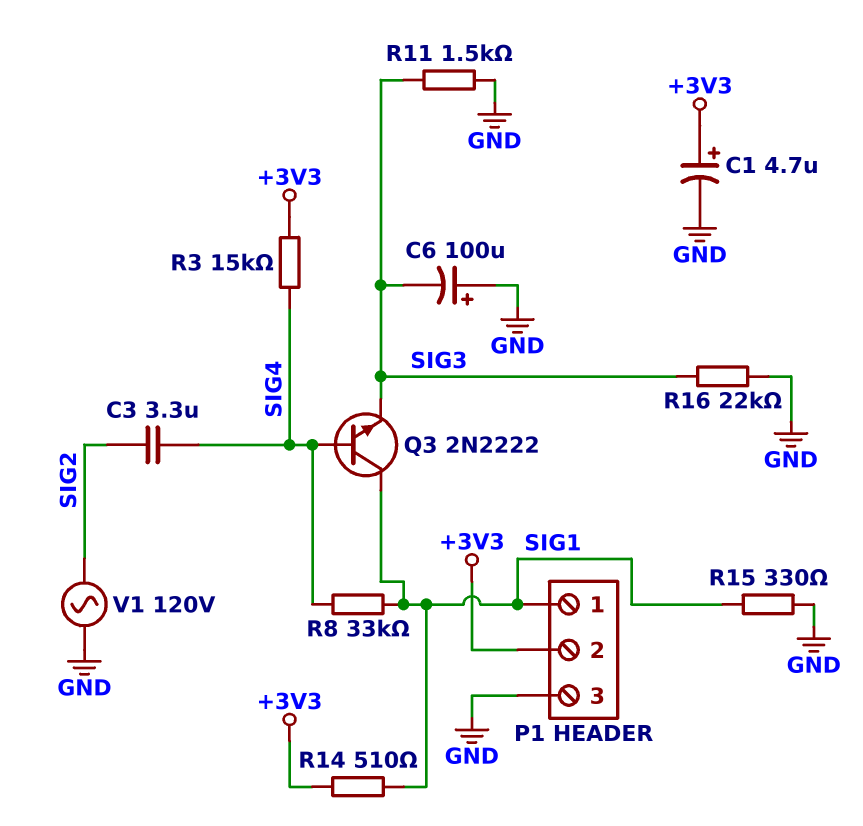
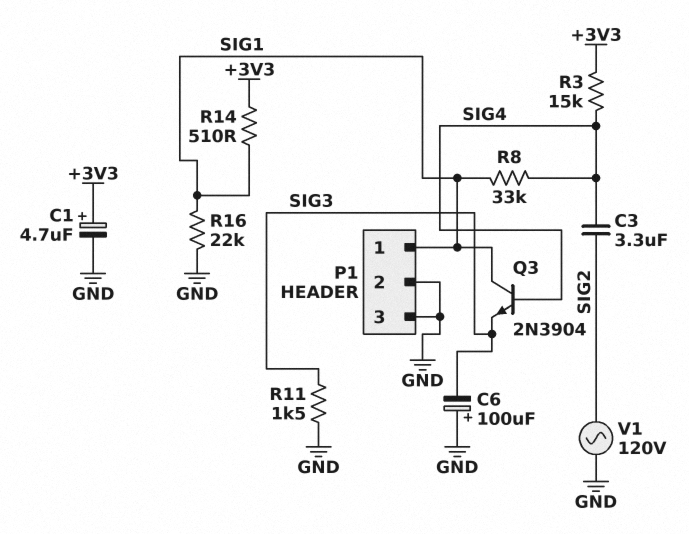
P1 pin 2: +3V3 -> GND
Q3: NPN 2N2222 (B SIG4, C SIG1, E SIG3) -> NPN 2N3904 (B SIG4, C SIG1, E SIG3)
R15: 330 (GND, SIG1) -> none
R16: 22k (GND, SIG3) -> 22k (GND, SIG1)

